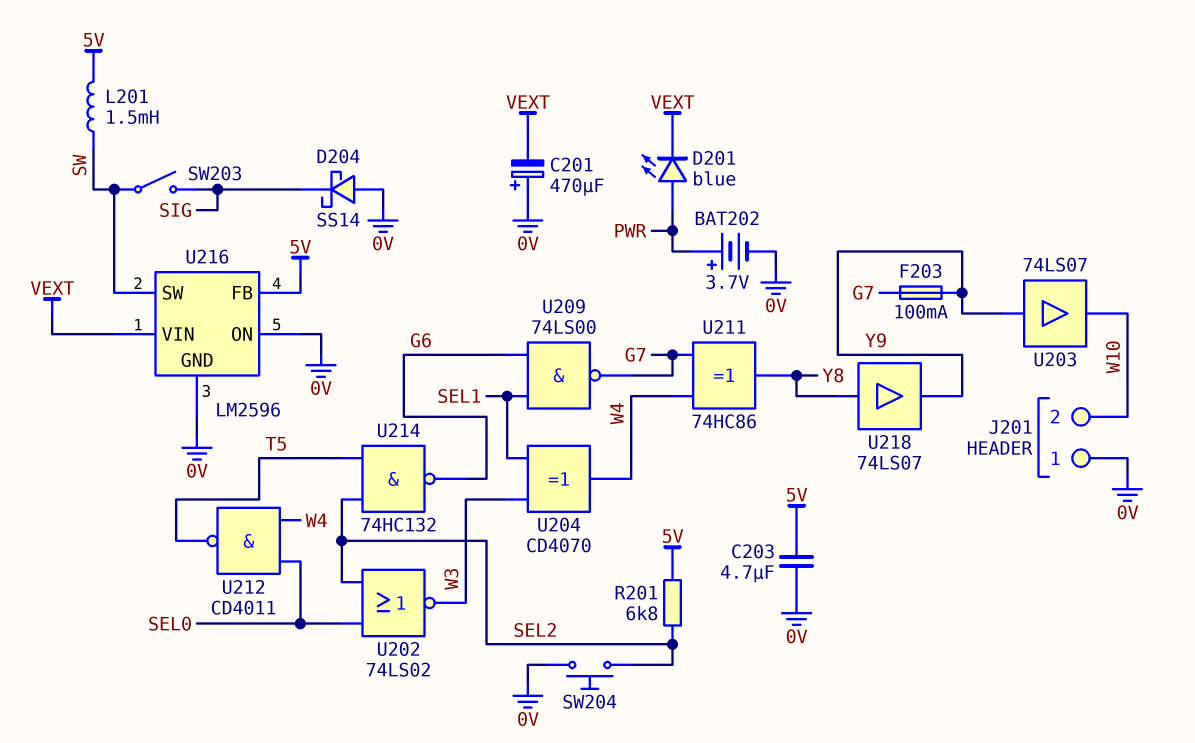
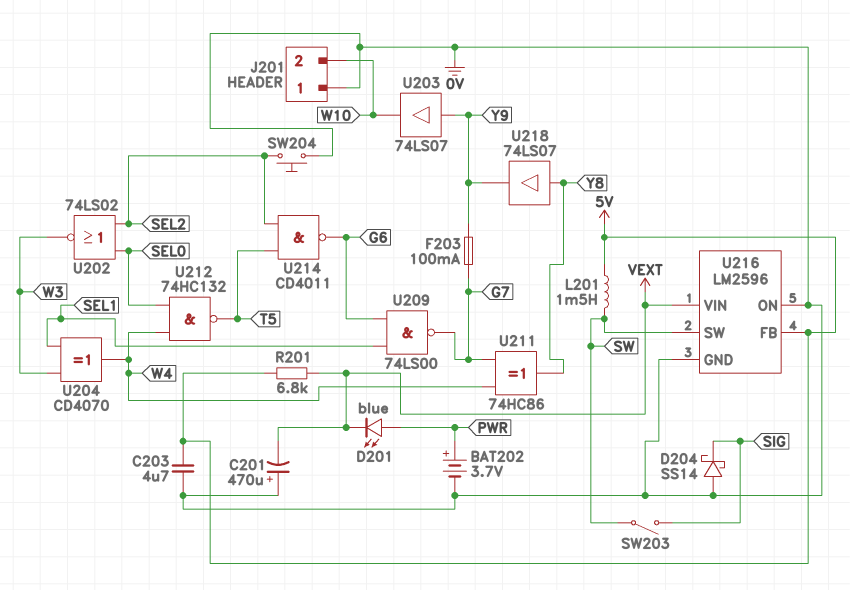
R201: 6.8k (5V, SEL2) -> 6.8k (5V, VEXT)
U212: NAND CD4011 (in SEL0, in W4, out T5) -> NAND 74HC132 (in SEL0, in W4, out T5)
U214: NAND 74HC132 (in SEL2, in T5, out G6) -> NAND CD4011 (in SEL2, in T5, out G6)

